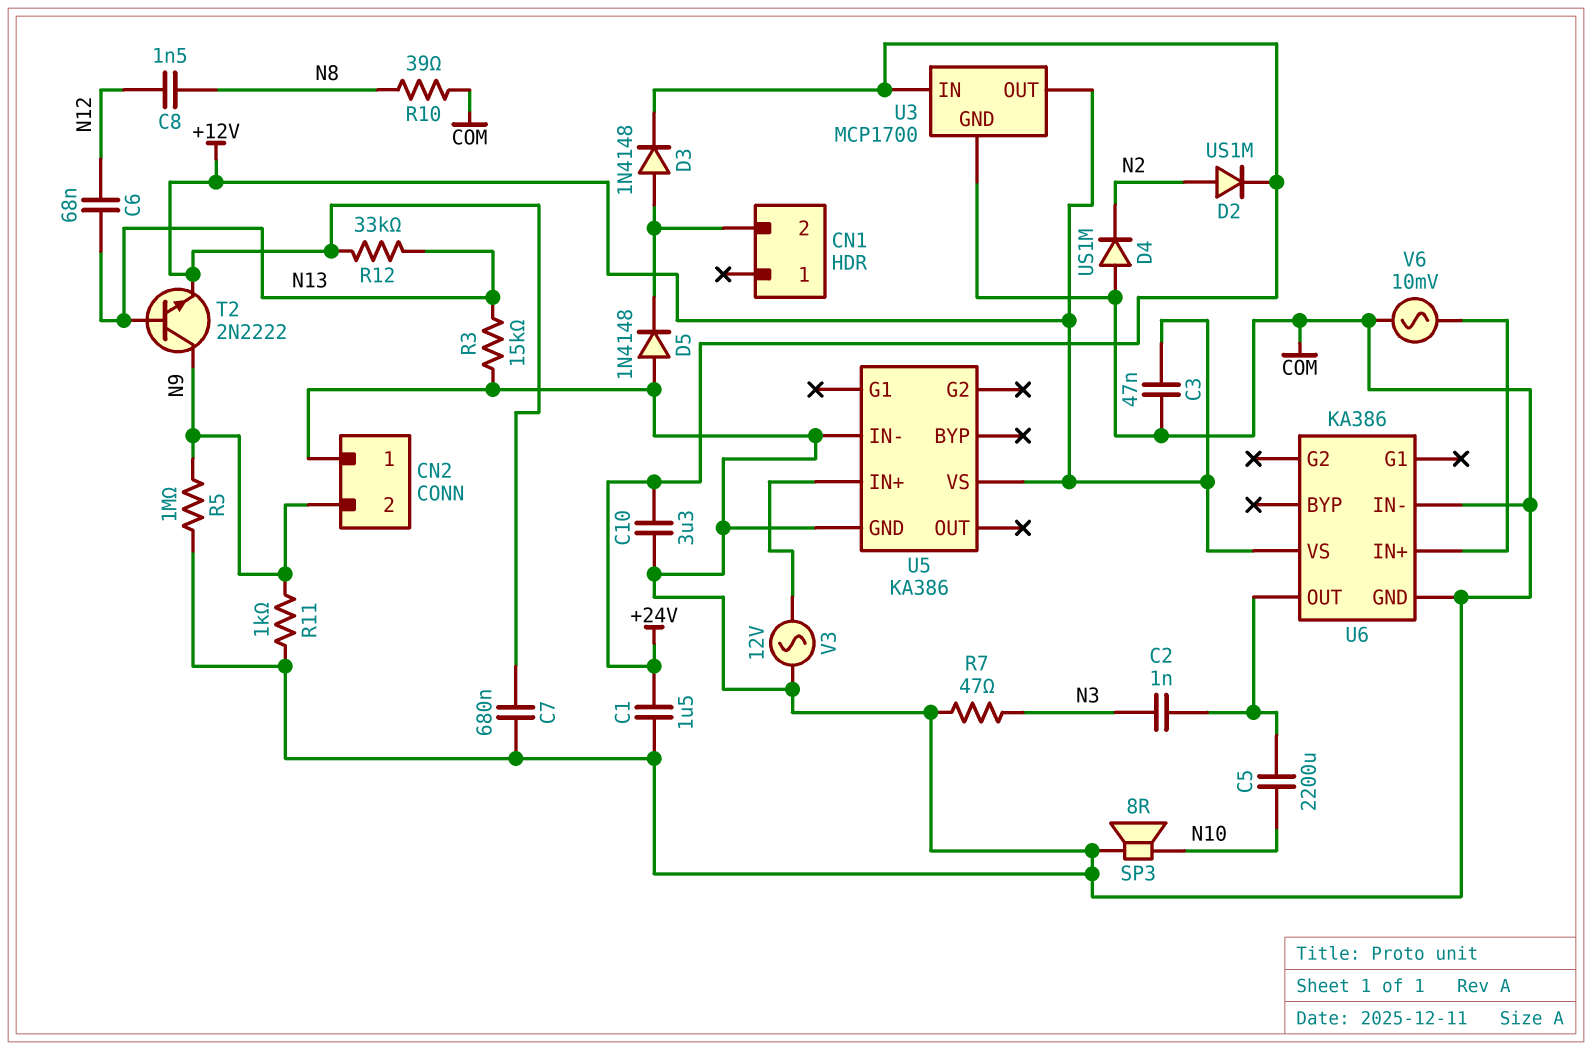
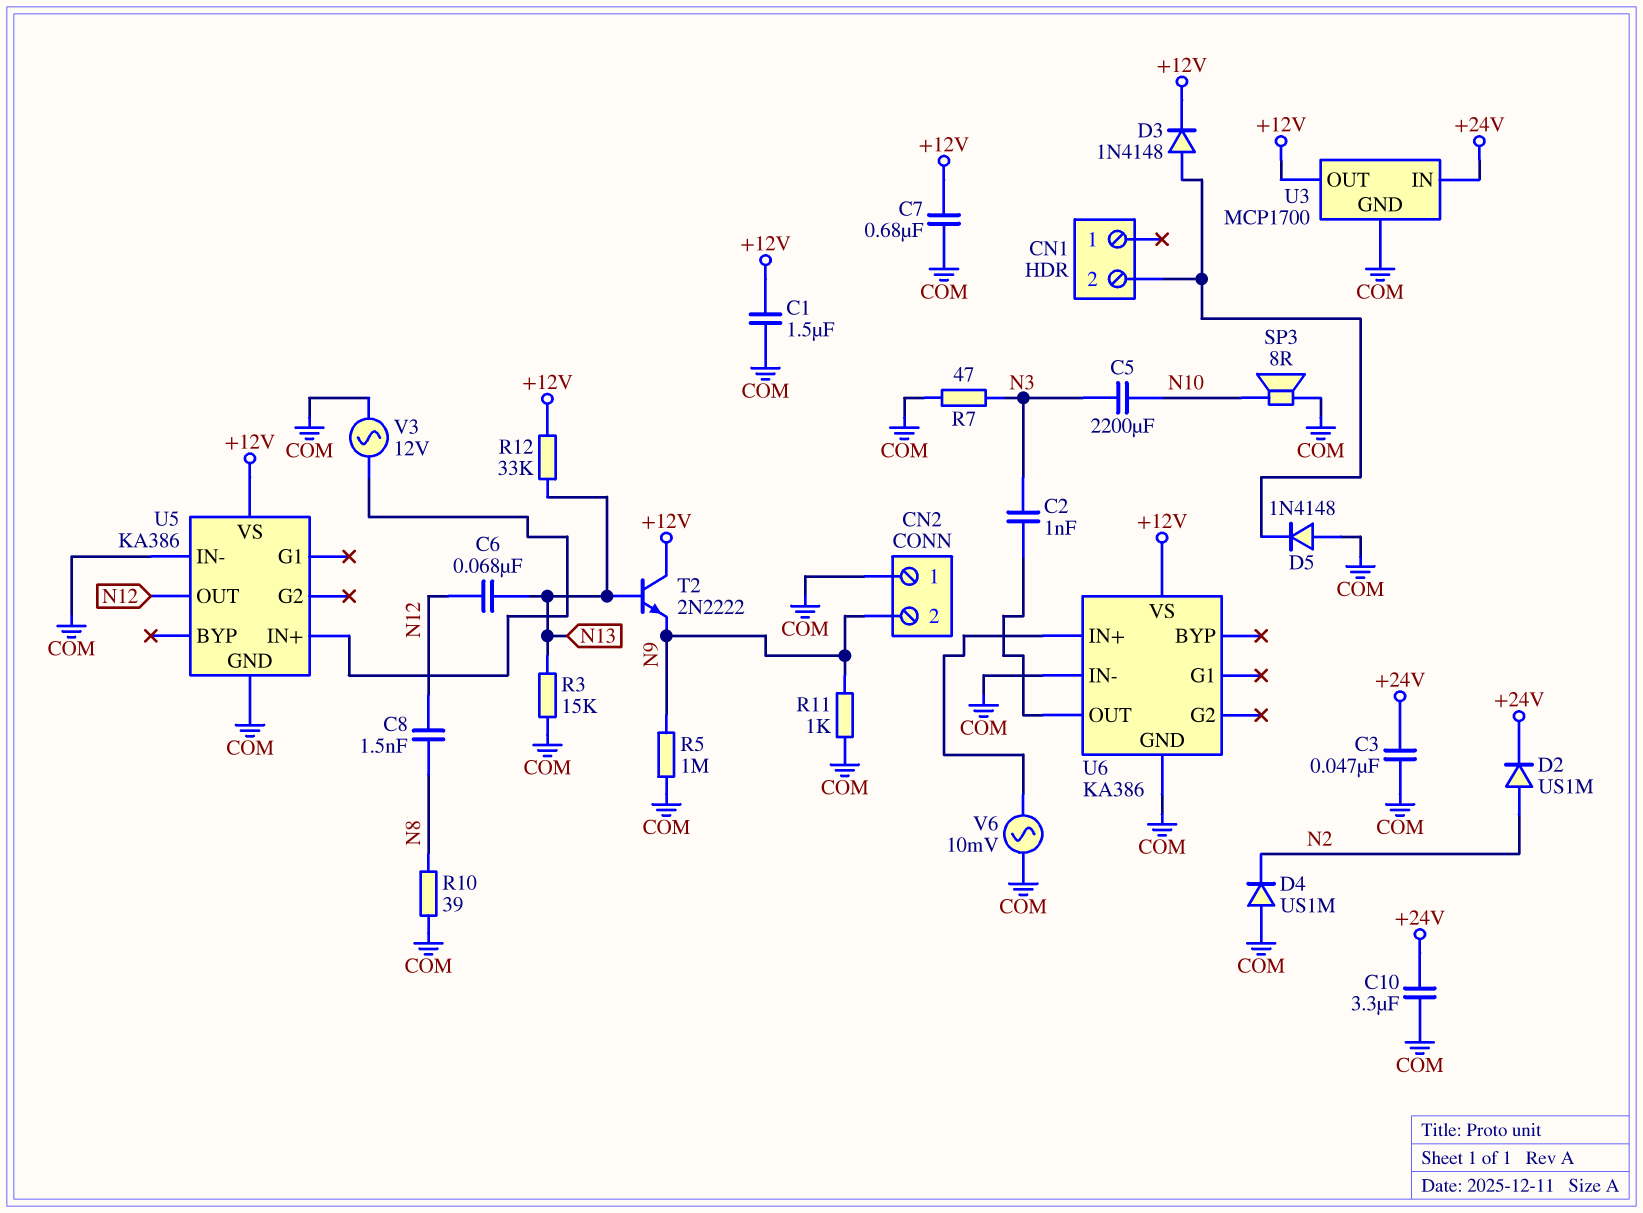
C1: 1.5uF (+24V, COM) -> 1.5uF (+12V, COM)
C3: 47nF (+12V, COM) -> 47nF (+24V, COM)
C5: 2200uF (N10, U6/OUT) -> 2200uF (N3, N10)
D3: diode 1N4148 (A CN1/2, K +24V) -> diode 1N4148 (A CN1/2, K +12V)
T2: NPN 2N2222 (B N13, C N9, E +12V) -> NPN 2N2222 (B N13, C +12V, E N9)
U5 pin OUT: none -> N12

